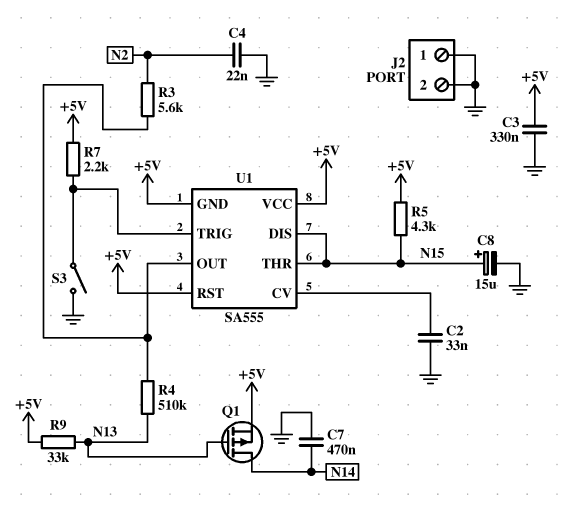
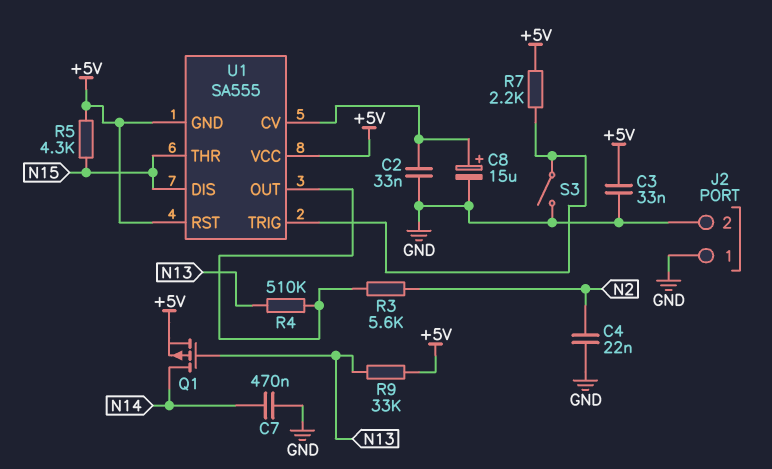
C3: 330nF (+5V, GND) -> 33nF (+5V, GND)
C8: 15uF (plus N15, minus GND) -> 15uF (plus U1/CV, minus GND)

